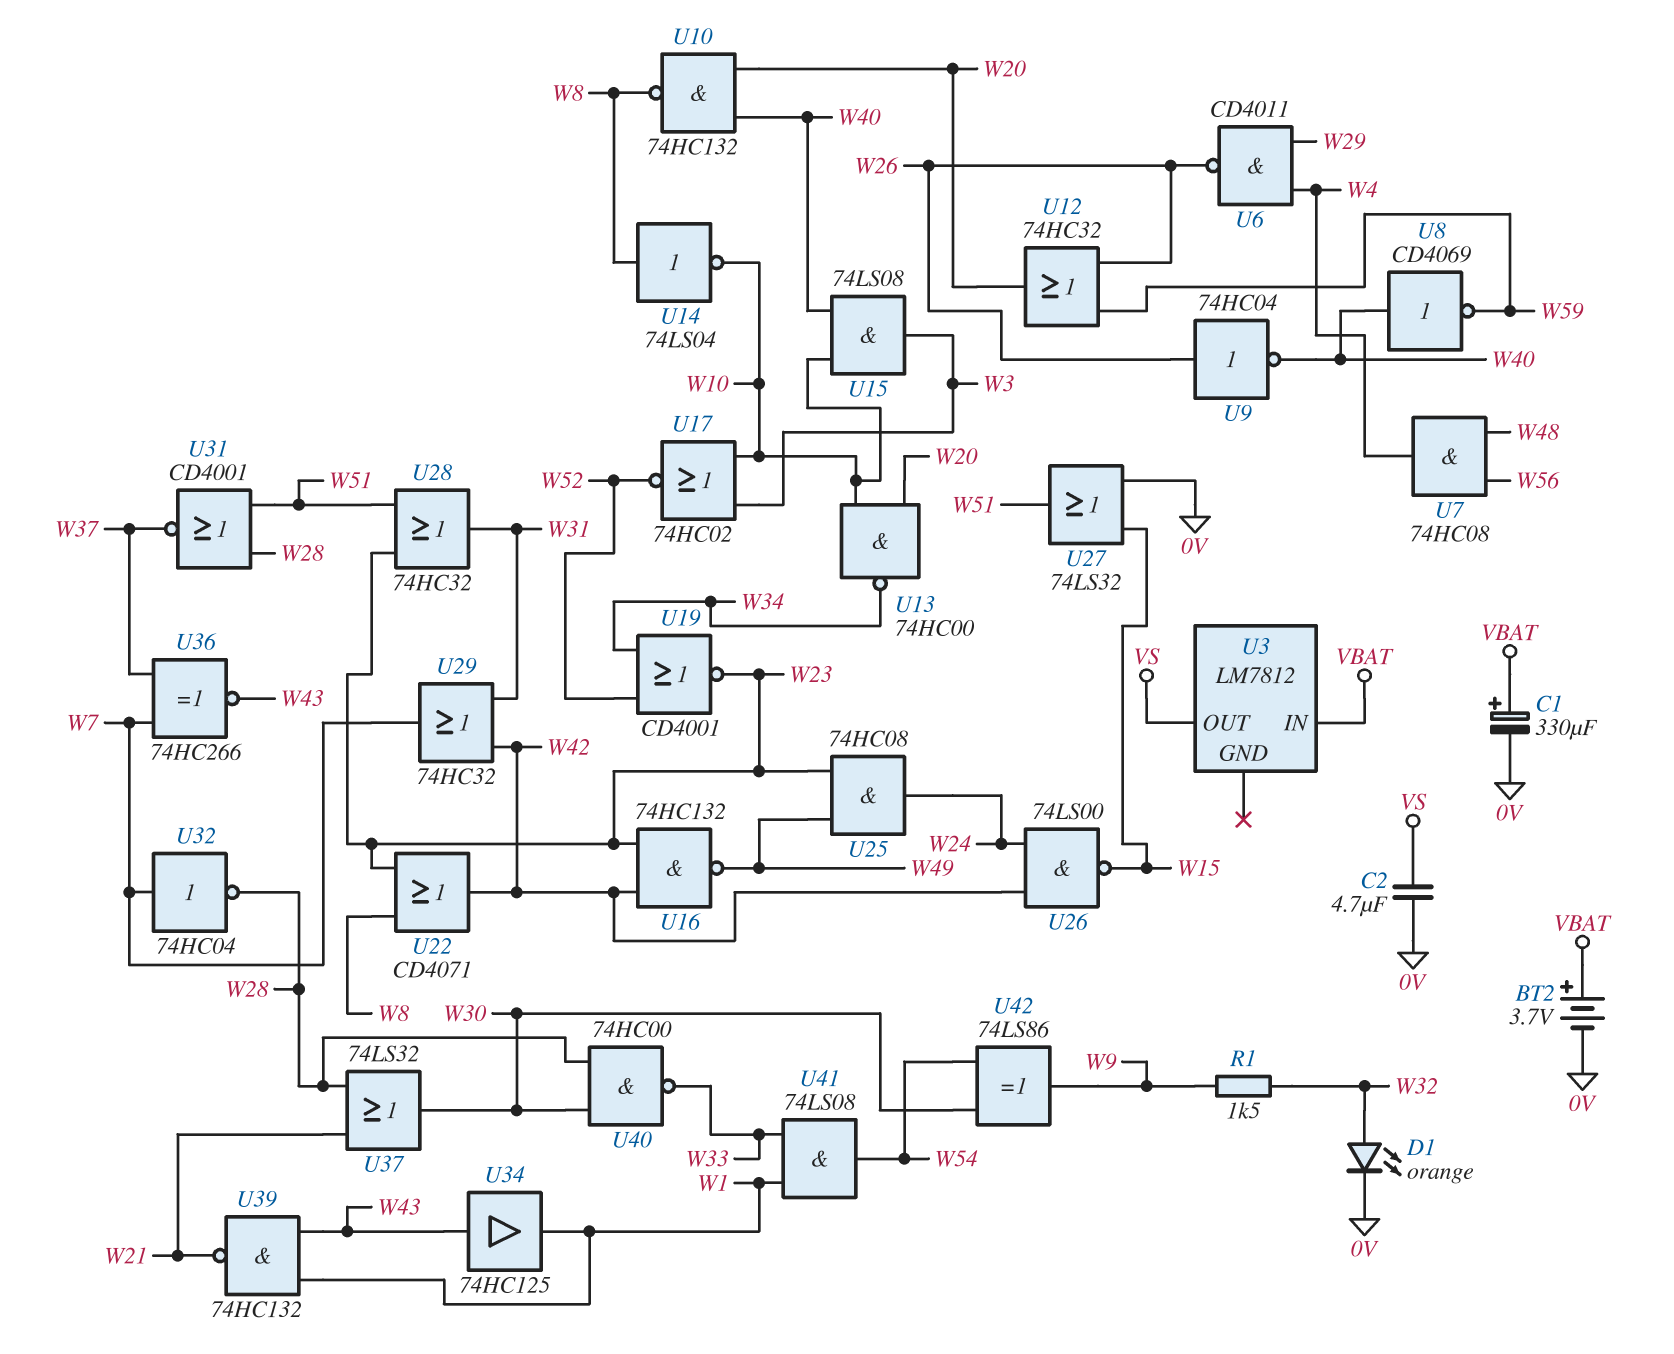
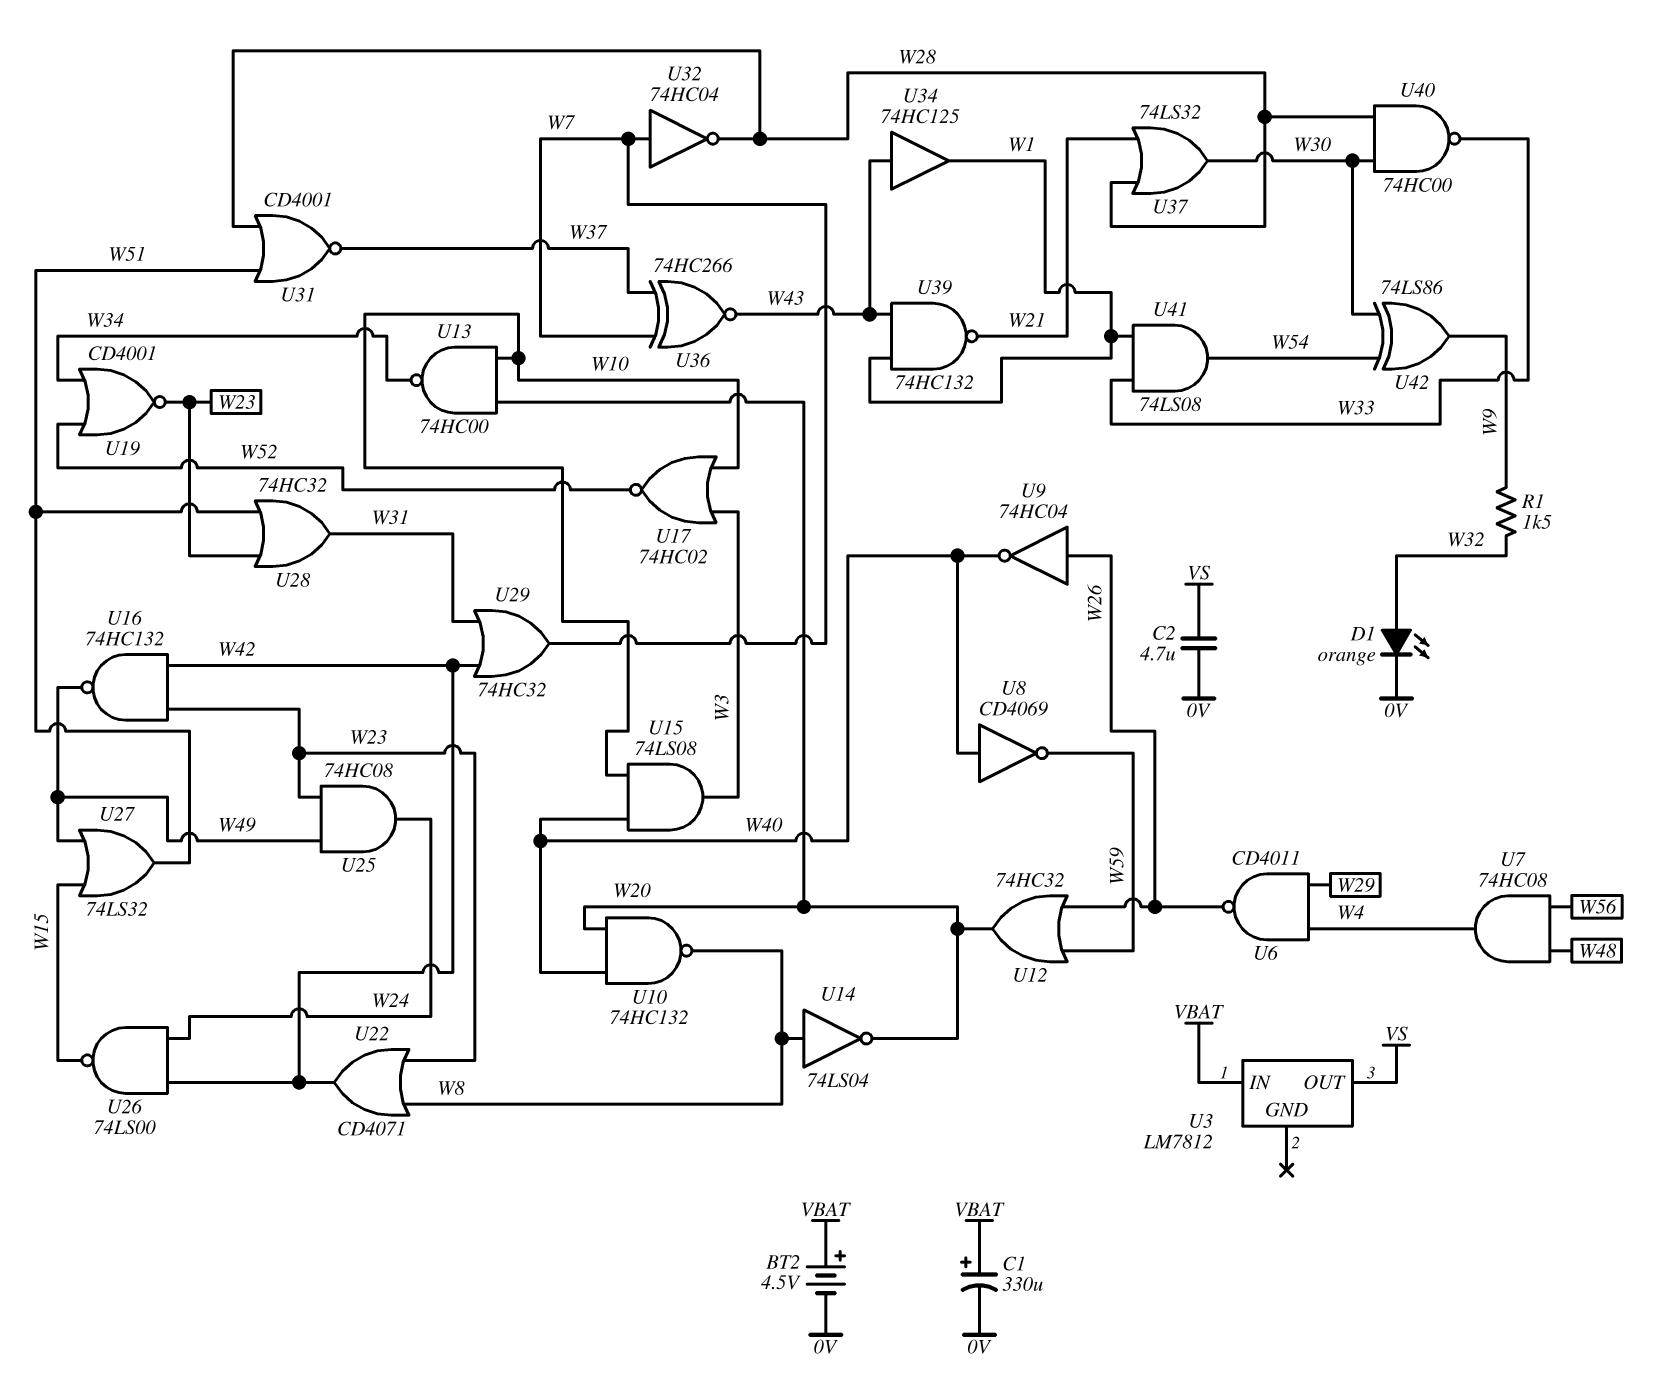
BT2: 3.7V (plus VBAT, minus 0V) -> 4.5V (plus VBAT, minus 0V)
U14: NOT 74LS04 (in W8, out W10) -> NOT 74LS04 (in W8, out W20)
U27: OR 74LS32 (in 0V, in W15, out W51) -> OR 74LS32 (in W15, in W49, out W51)

